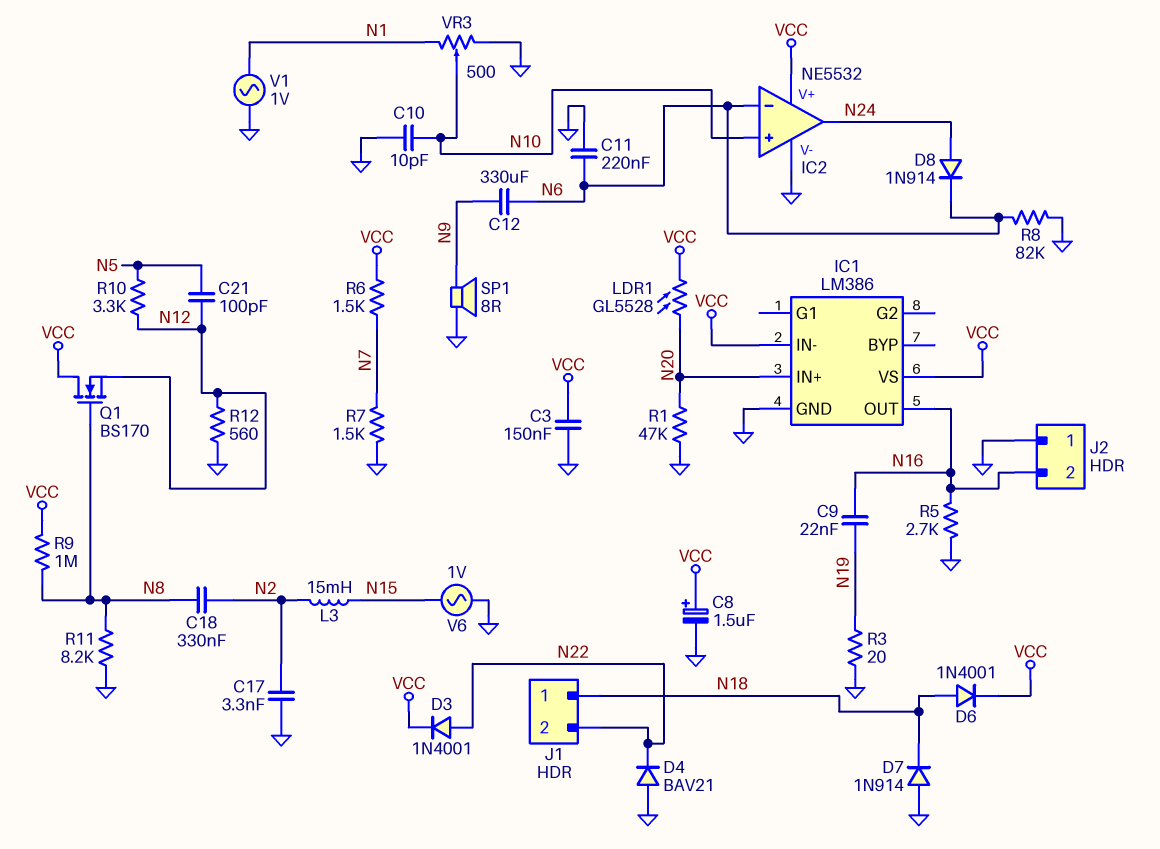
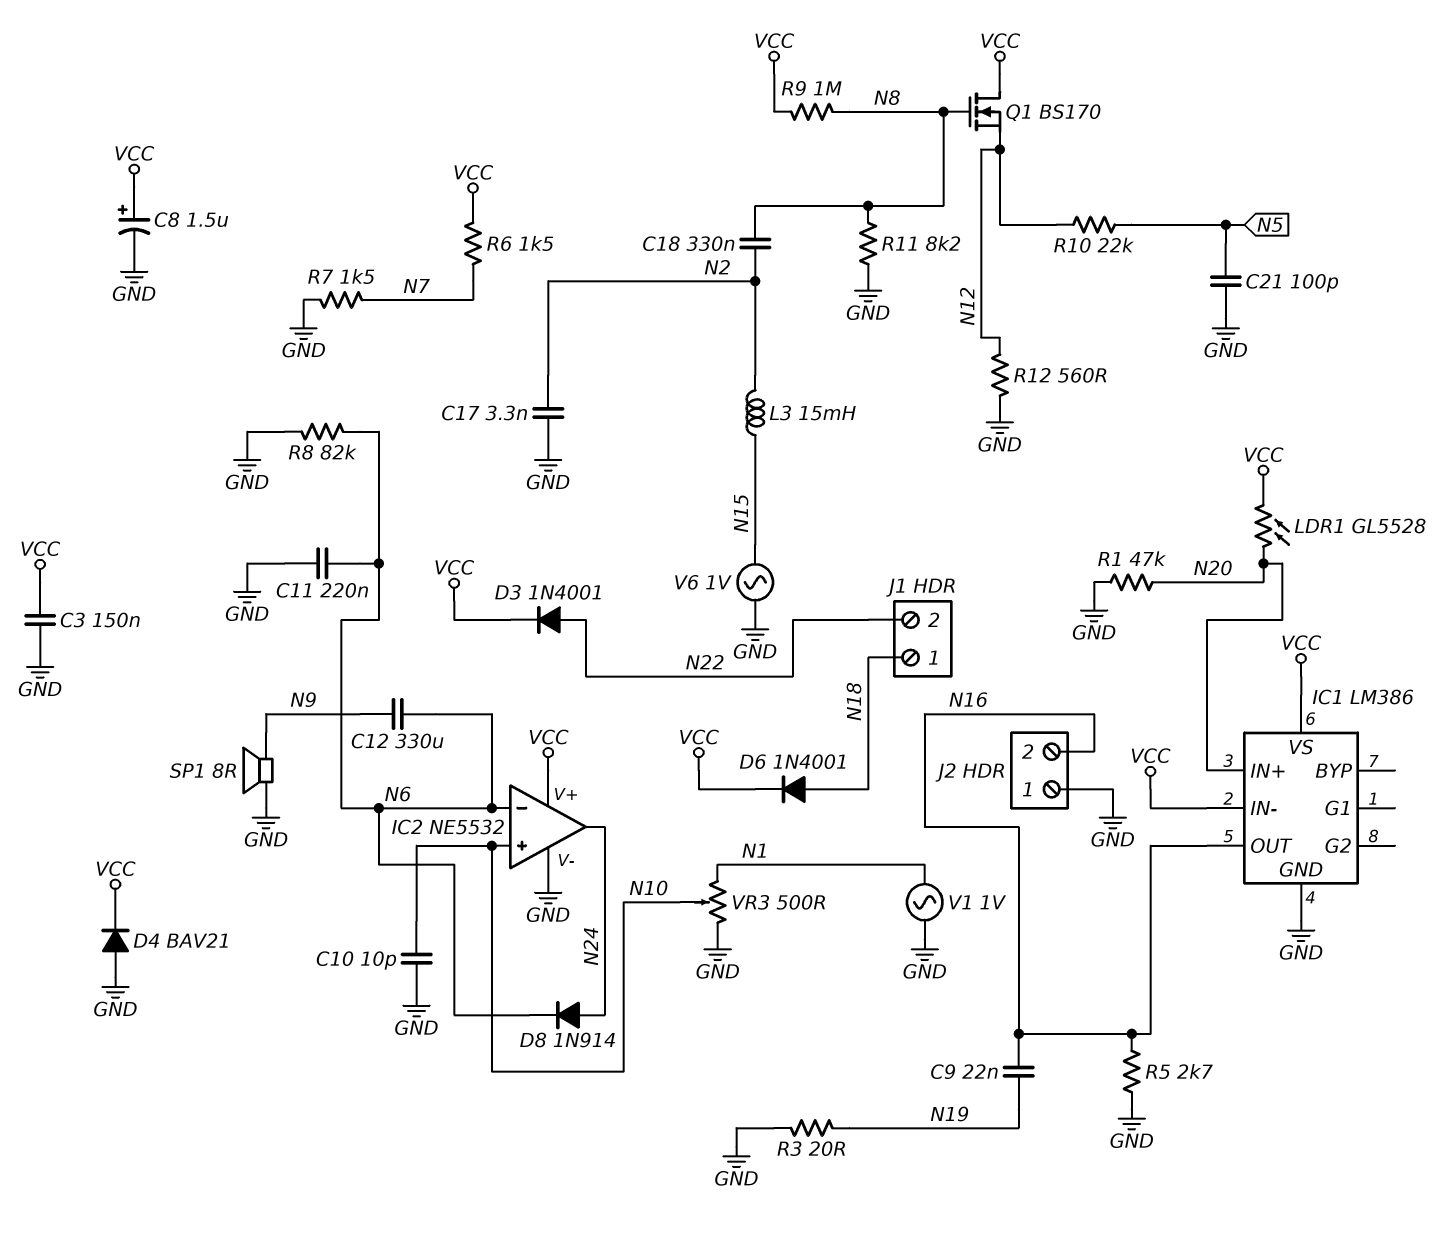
C21: 100pF (N5, N12) -> 100pF (GND, N5)
D4: diode BAV21 (A GND, K N22) -> diode BAV21 (A GND, K VCC)
D7: diode 1N914 (A GND, K N18) -> none
R10: 3.3k (N5, N12) -> 22k (N5, N12)

